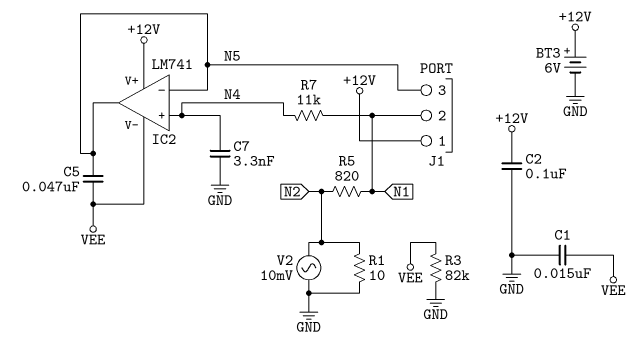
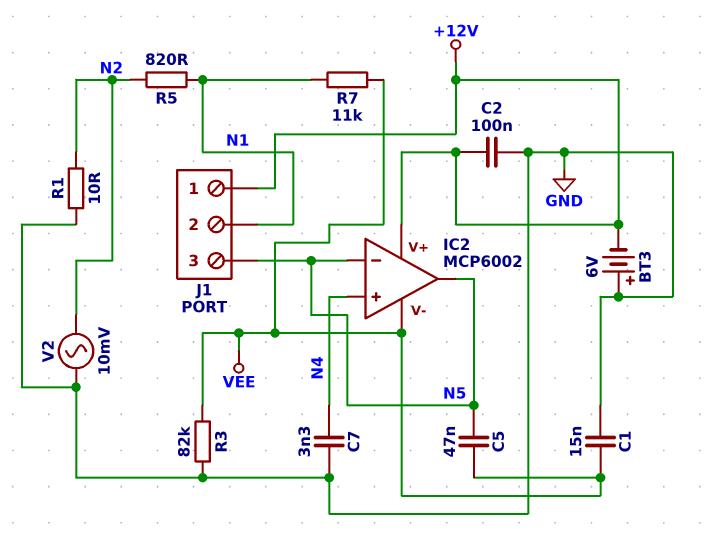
BT3: 6V (plus +12V, minus GND) -> 6V (plus GND, minus +12V)
IC2: LM741 -> MCP6002
R7: 11k (N1, N4) -> 11k (N1, VEE)

